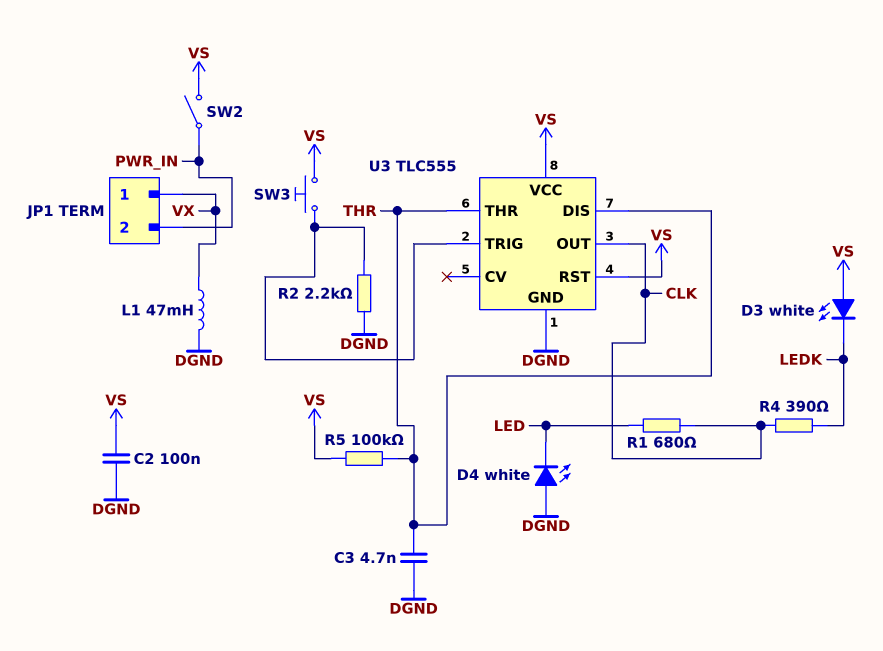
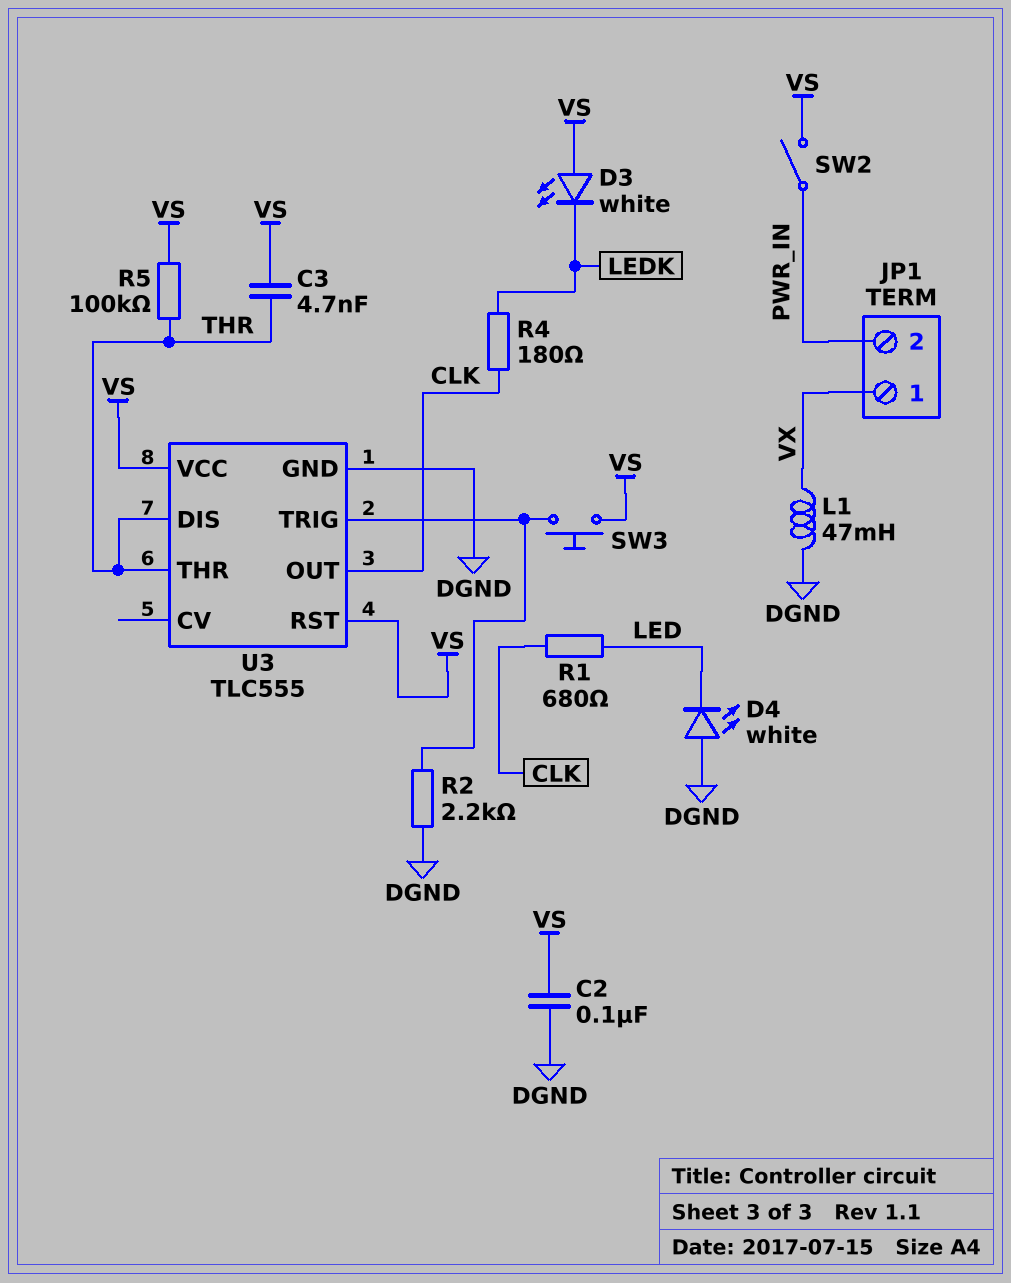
C3: 4.7nF (DGND, THR) -> 4.7nF (THR, VS)
R4: 390 (CLK, LEDK) -> 180 (CLK, LEDK)

